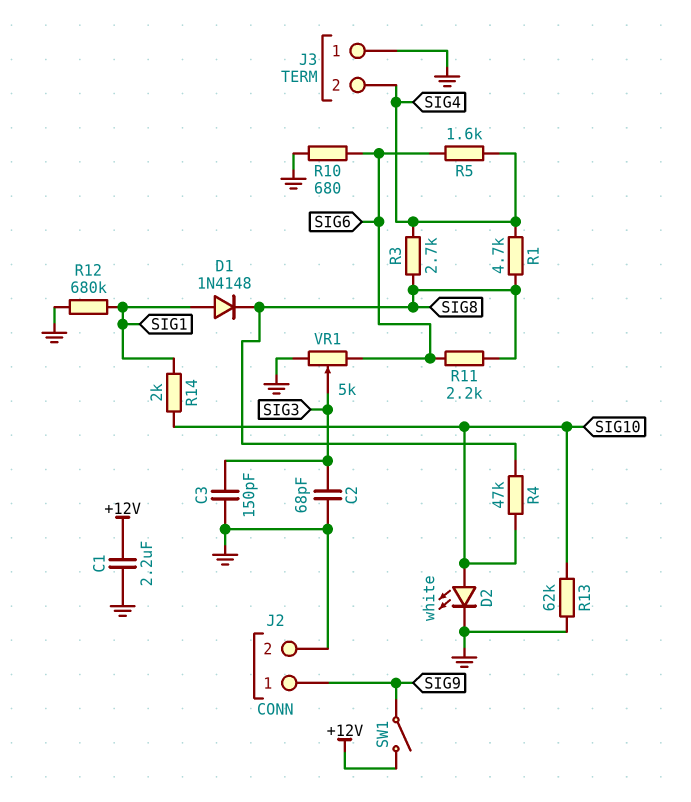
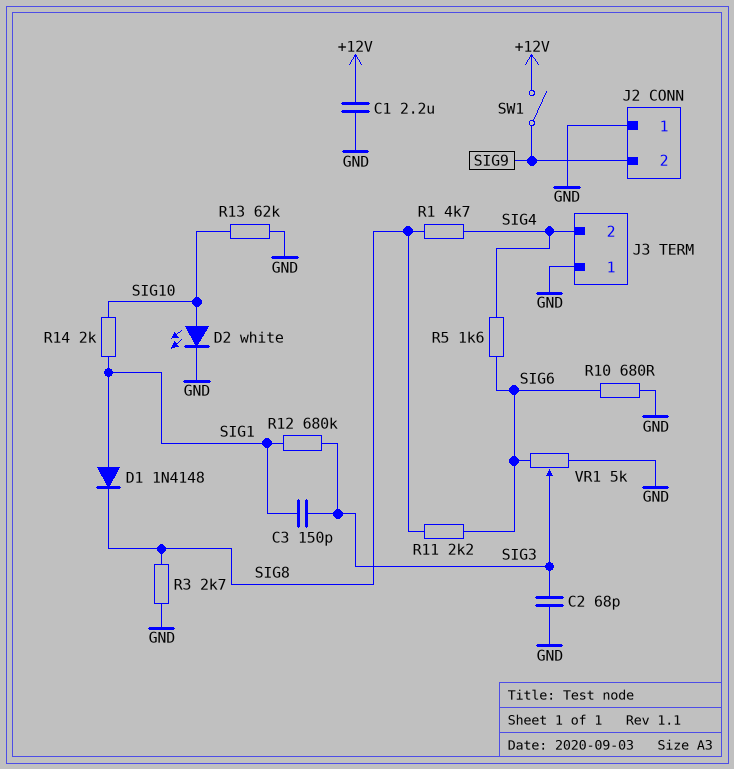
C3: 150pF (GND, SIG3) -> 150pF (SIG1, SIG3)
J2 pin 1: SIG9 -> GND
J2 pin 2: GND -> SIG9
R3: 2.7k (SIG4, SIG8) -> 2.7k (GND, SIG8)
R4: 47k (SIG8, SIG10) -> none
R12: 680k (GND, SIG1) -> 680k (SIG1, SIG3)

